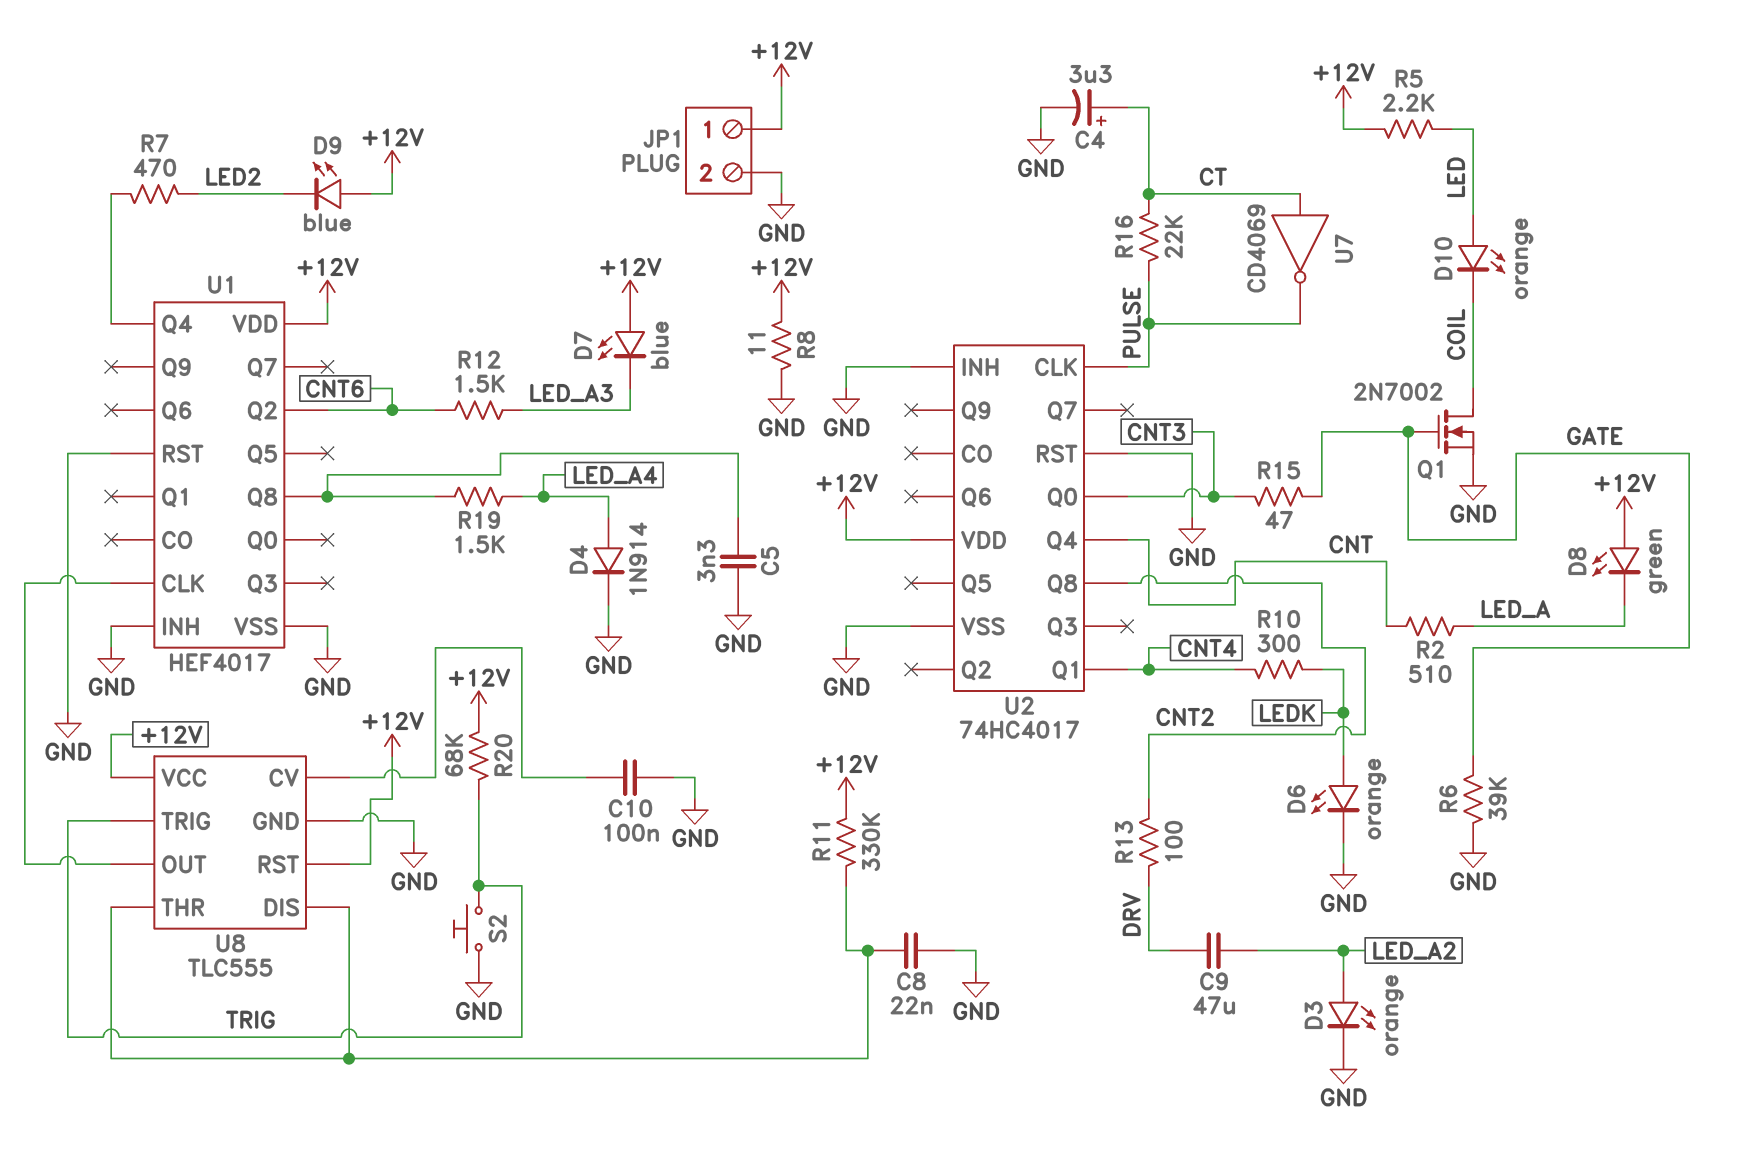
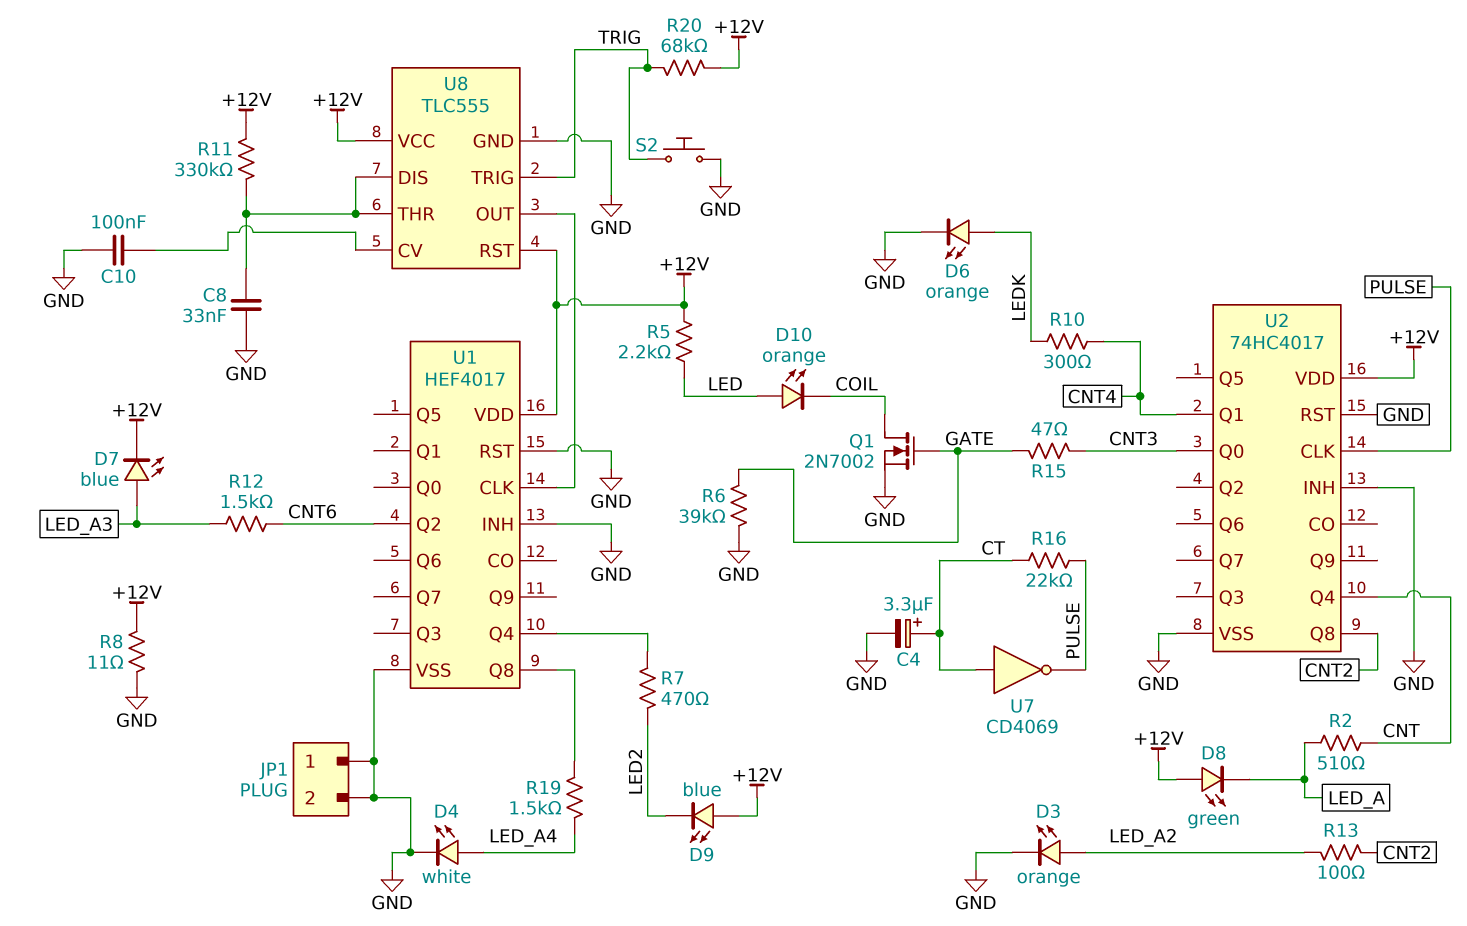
C5: 3.3nF (GND, U1/Q8) -> none
C8: 22nF (GND, U8/DIS) -> 33nF (GND, U8/DIS)
C9: 47uF (DRV, LED_A2) -> none
D4: diode 1N914 (A LED_A4, K GND) -> LED white (A LED_A4, K GND)
D7: LED blue (A +12V, K LED_A3) -> LED blue (A LED_A3, K +12V)
JP1 pin 1: +12V -> GND
R13: 100 (CNT2, DRV) -> 100 (CNT2, LED_A2)

